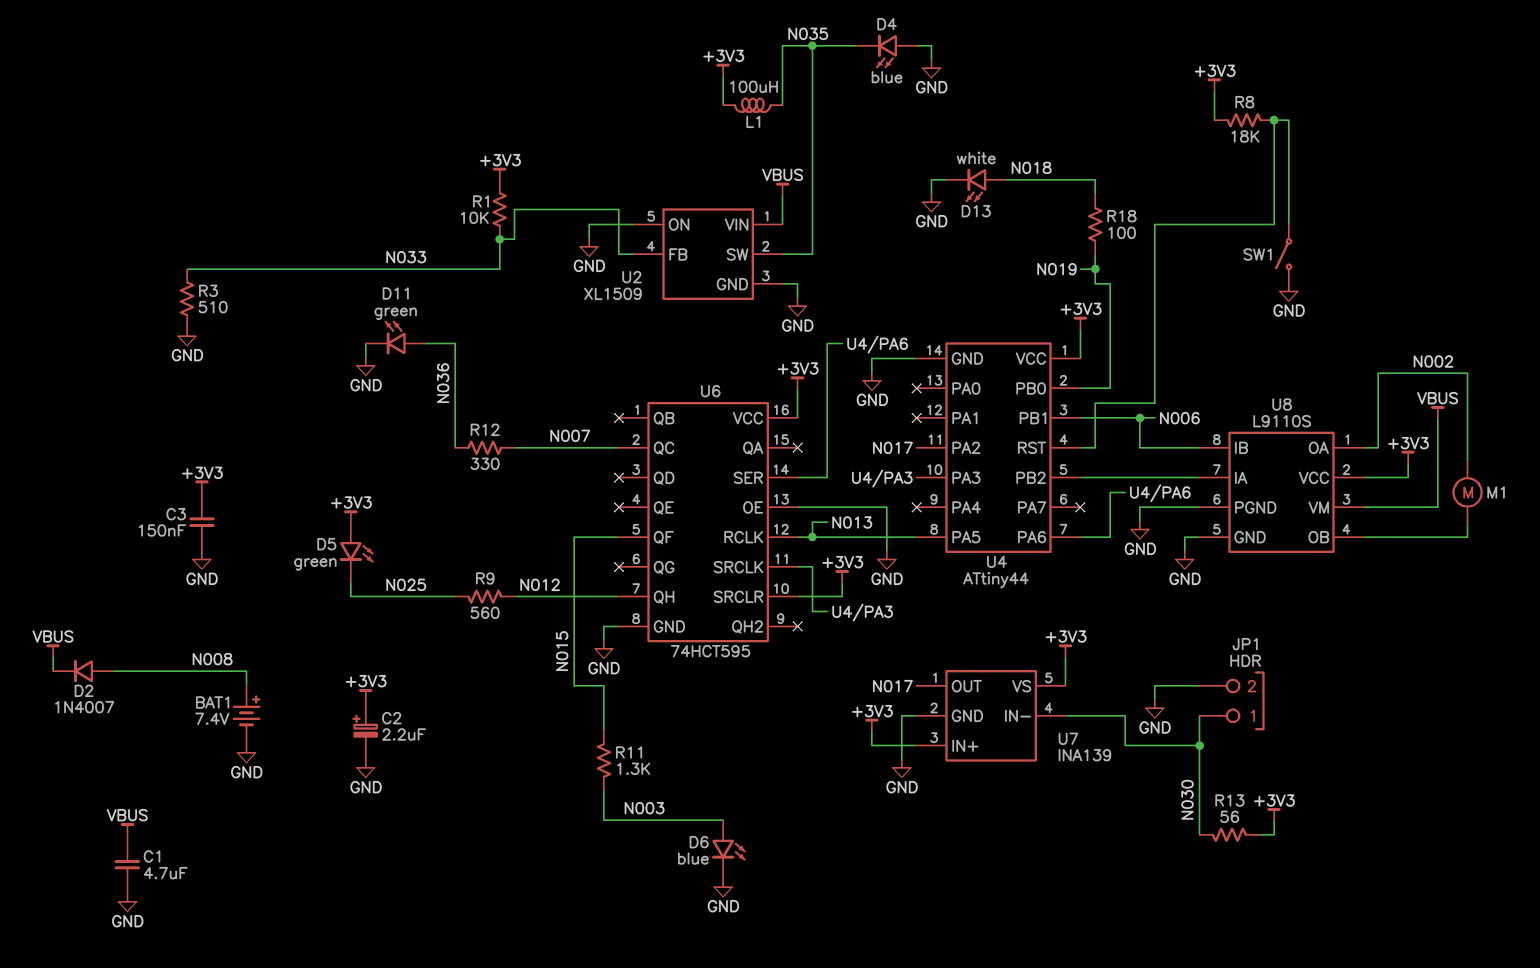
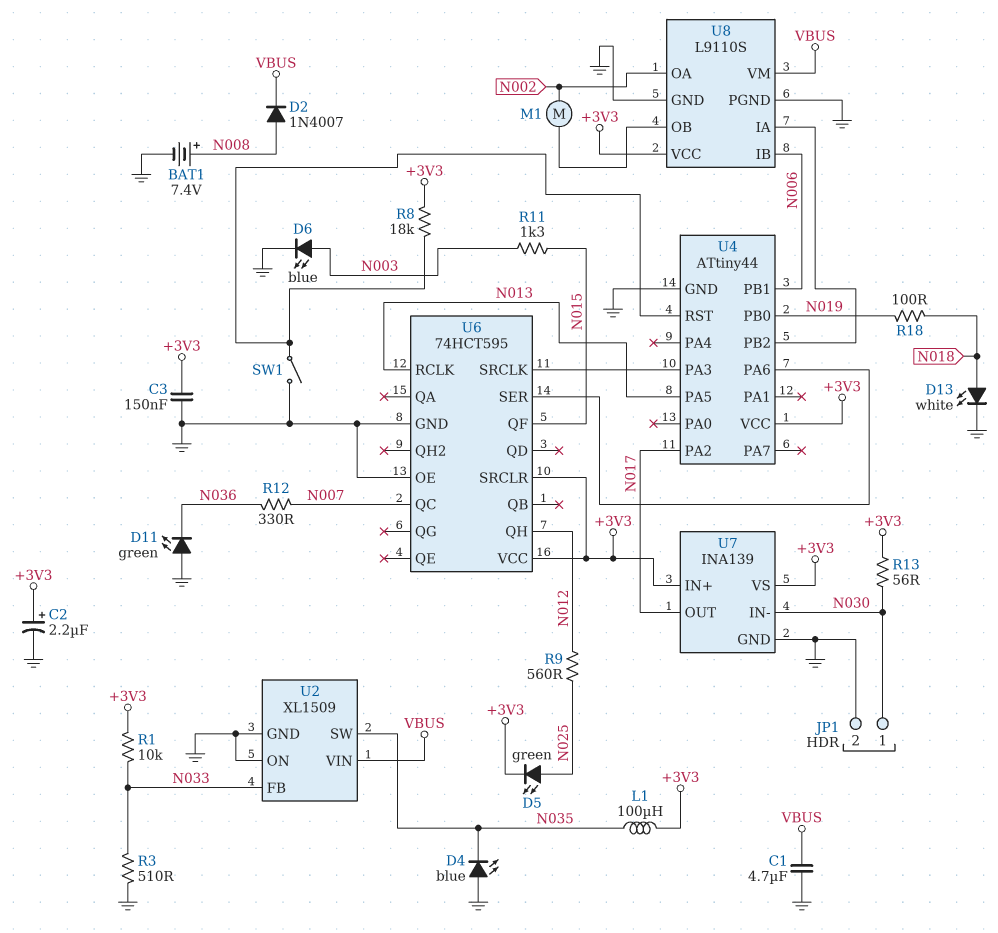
D5: LED green (A +3V3, K N025) -> LED green (A N025, K +3V3)
D11: LED green (A N036, K GND) -> LED green (A GND, K N036)

